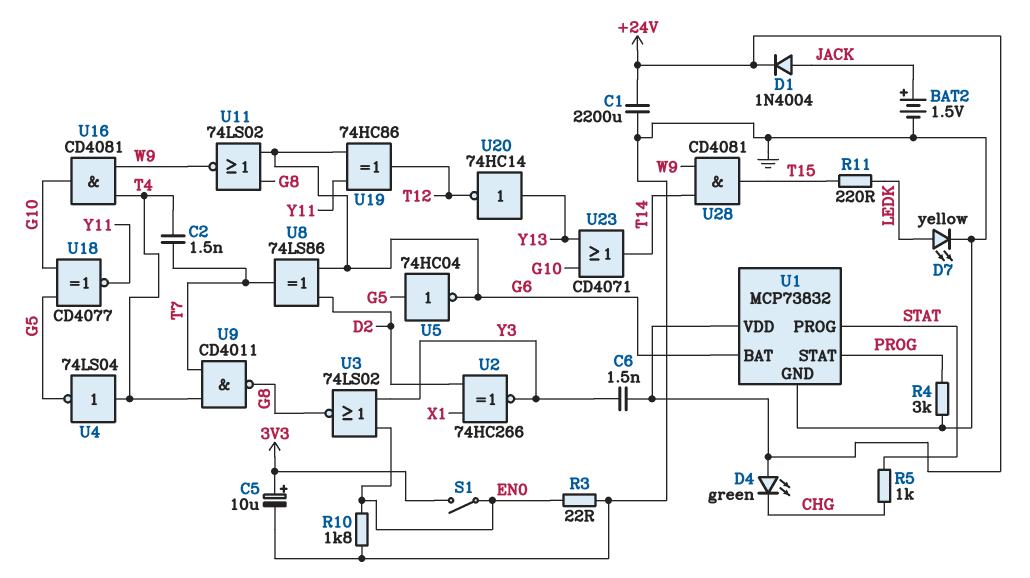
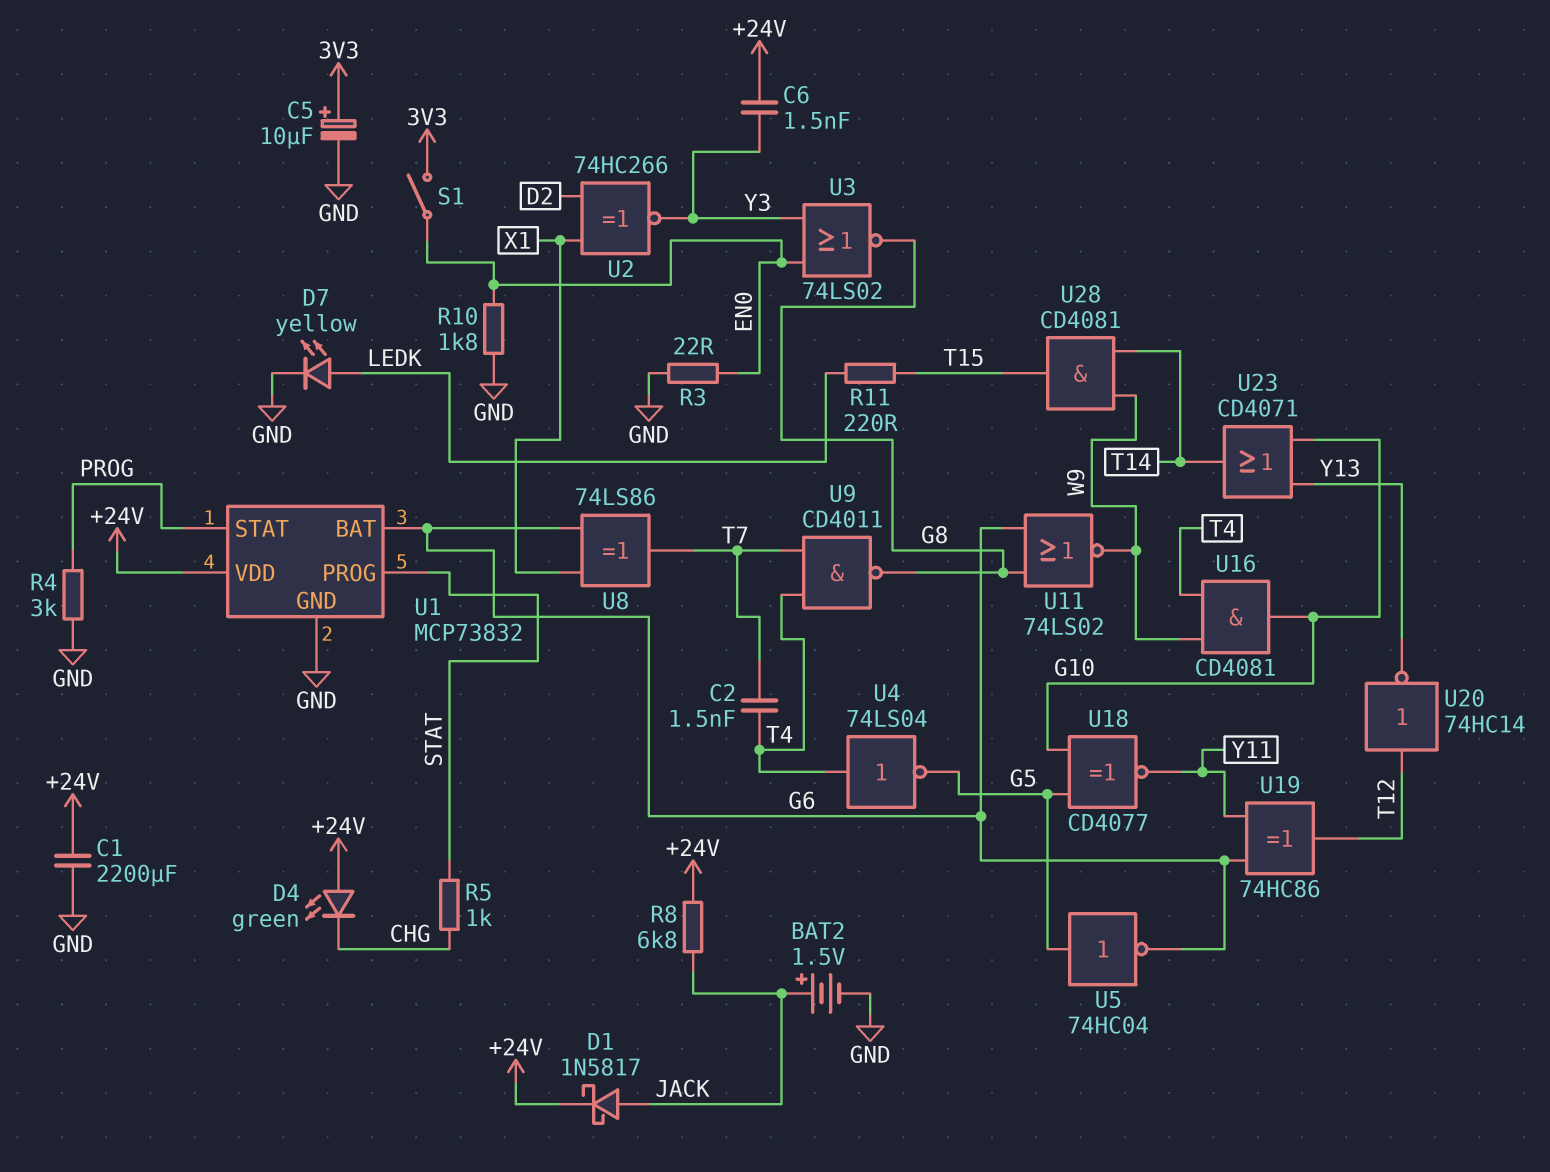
D1: diode 1N4004 (A JACK, K +24V) -> schottky 1N5817 (A JACK, K +24V)
R8: none -> 6.8k (+24V, JACK)
U8: XOR 74LS86 (in D2, in G6, out T7) -> XOR 74LS86 (in G6, in X1, out T7)
U20: NOT 74HC14 (in Y13, out T12) -> NOT 74HC14 (in T12, out Y13)

